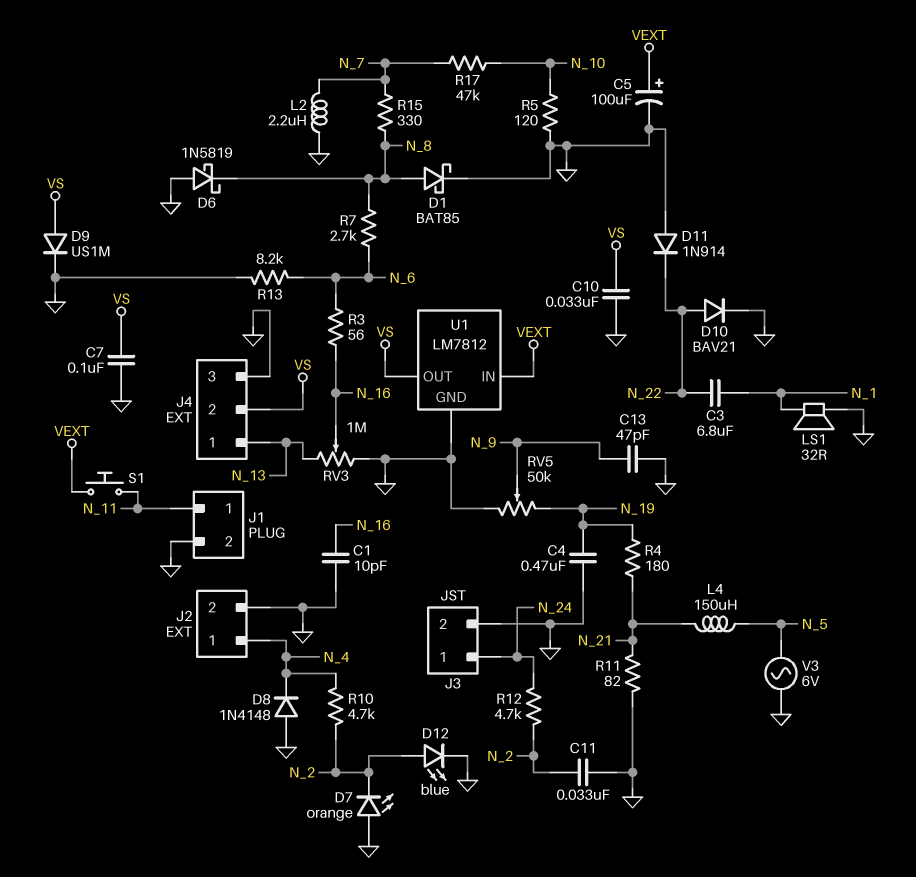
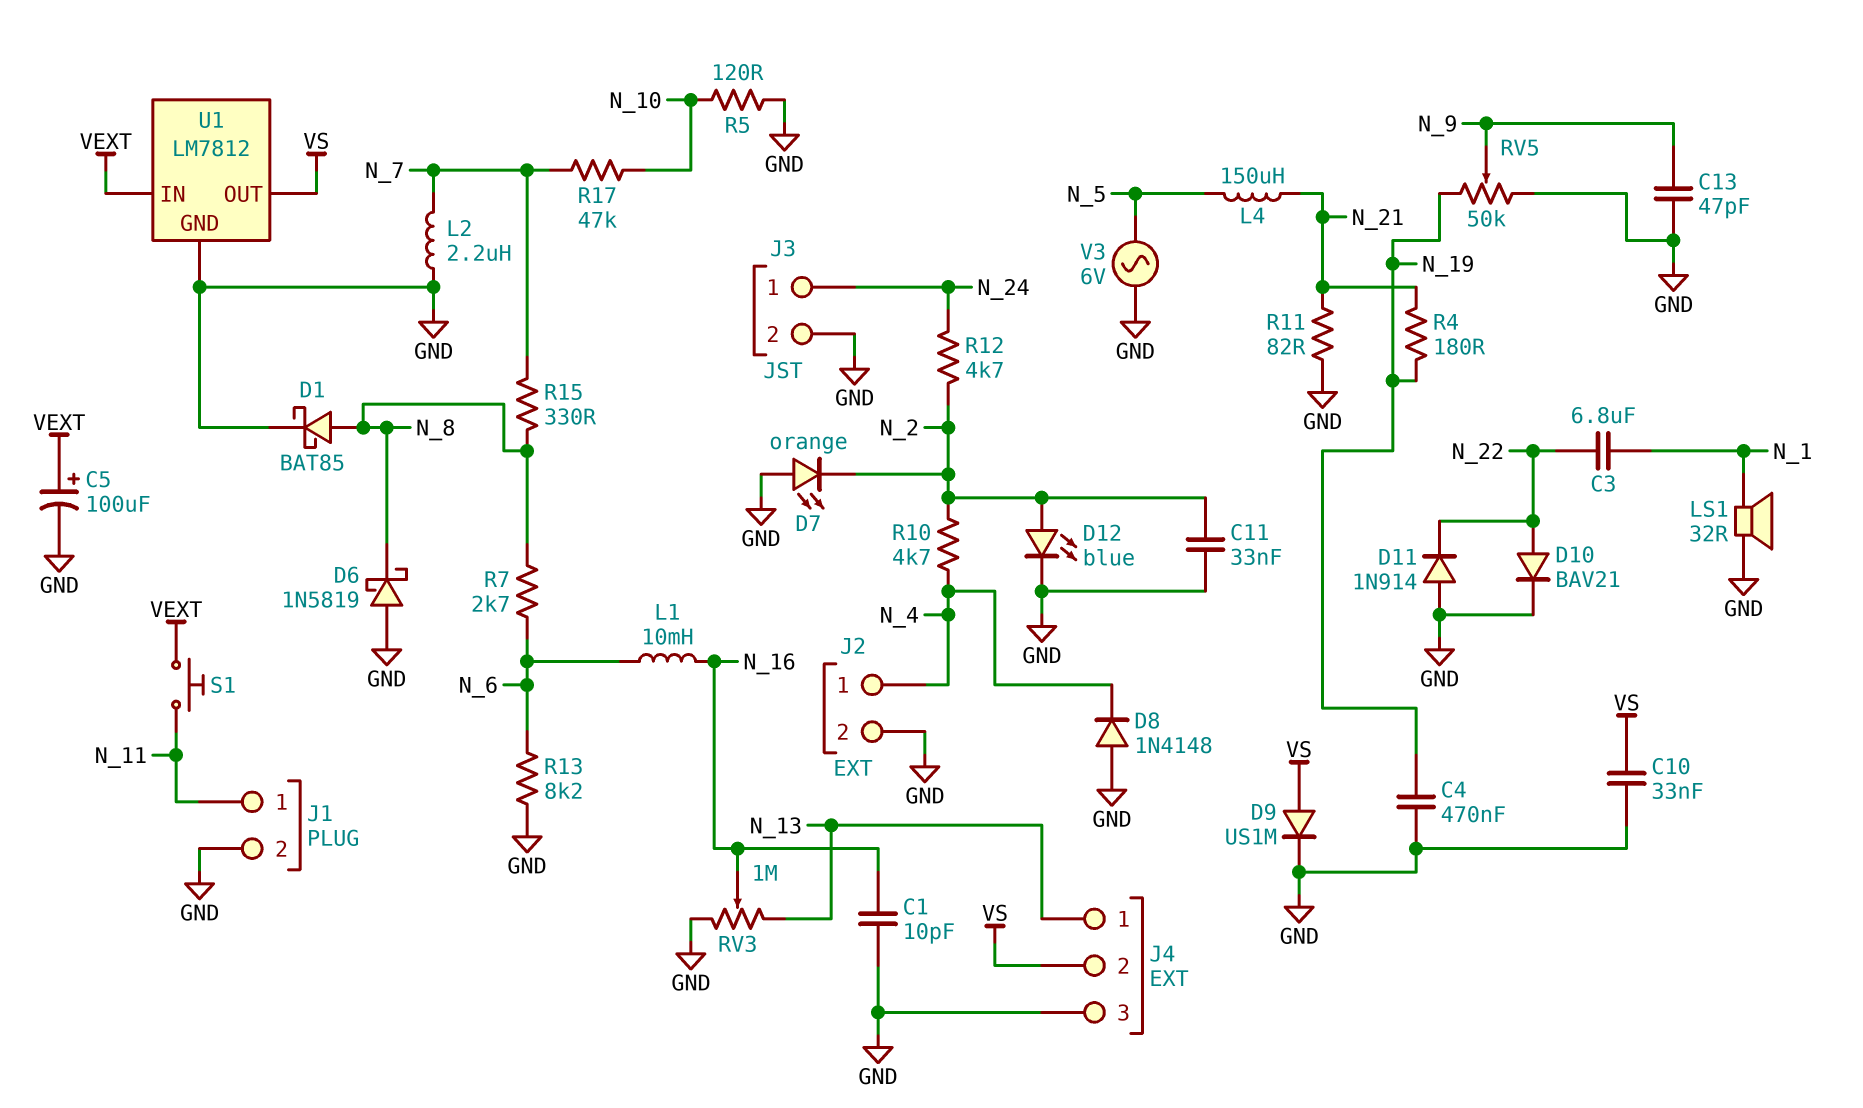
C7: 100nF (GND, VS) -> none
L1: none -> 10mH (N_6, N_16)
R3: 56 (N_6, N_16) -> none

